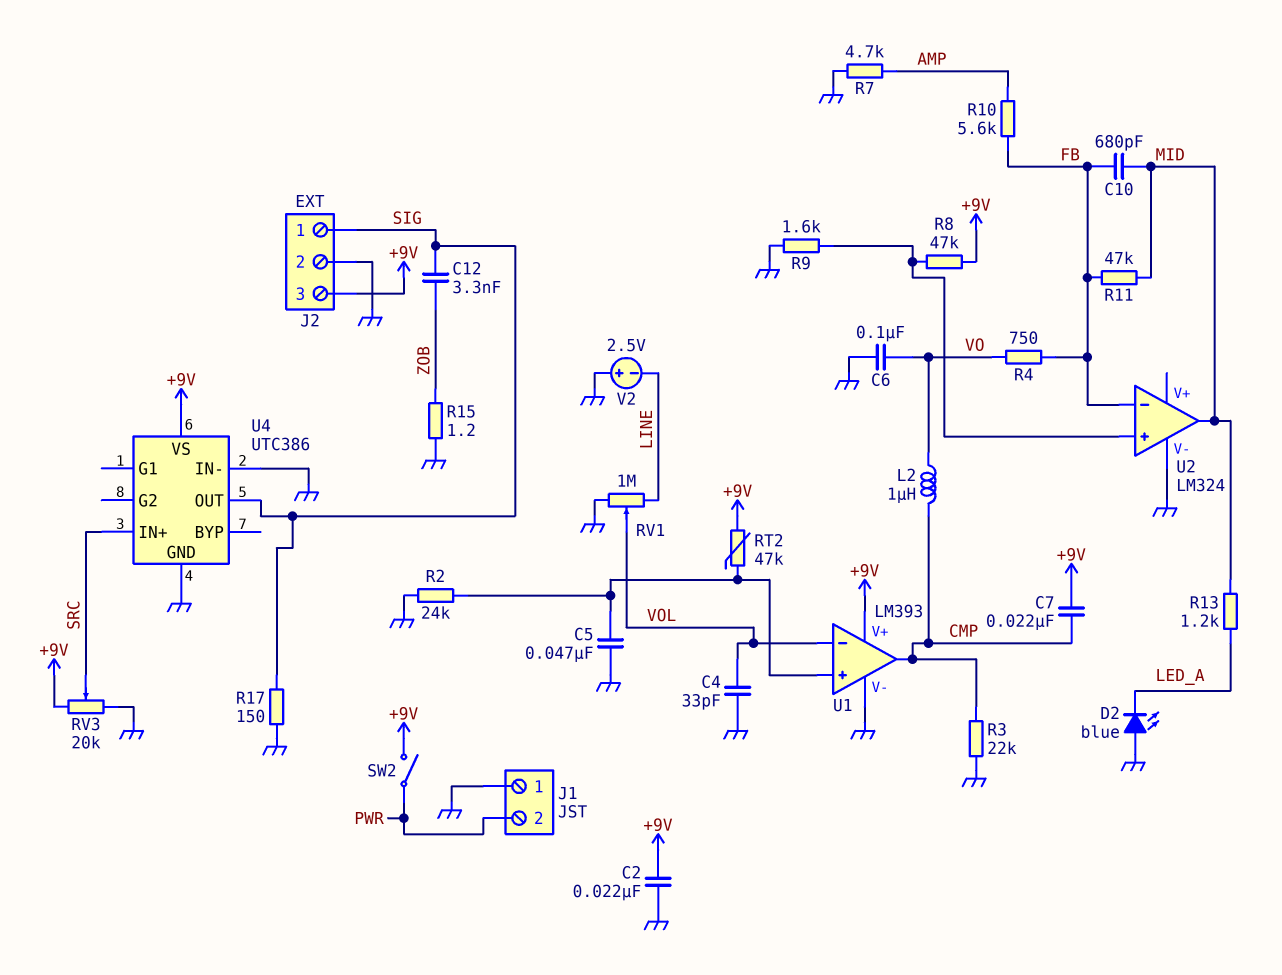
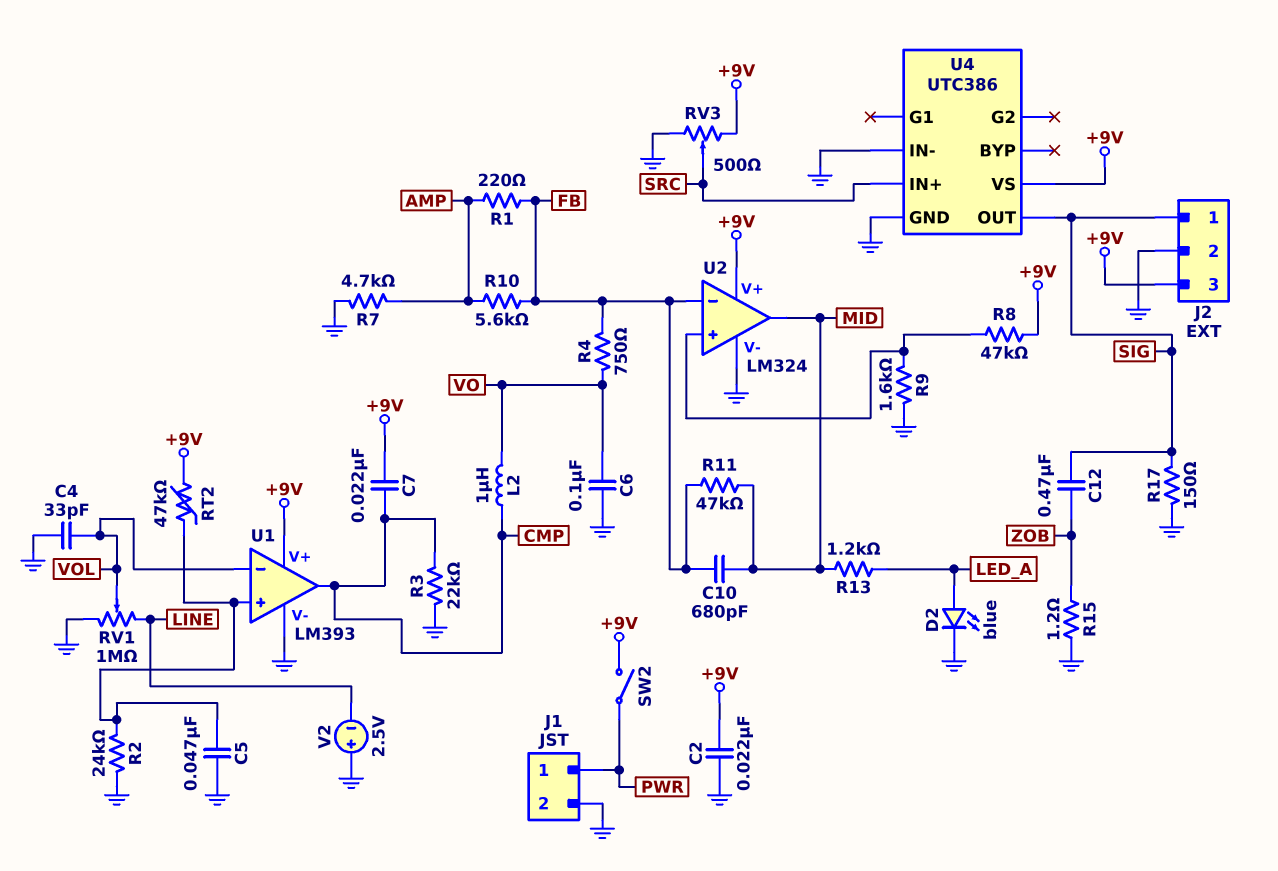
C12: 3.3nF (SIG, ZOB) -> 470nF (SIG, ZOB)
D2: LED blue (A GND, K LED_A) -> LED blue (A LED_A, K GND)
J1 pin 1: GND -> PWR
J1 pin 2: PWR -> GND
R1: none -> 220 (AMP, FB)
RV3: 20k (+9V, GND, wiper SRC) -> 500 (+9V, GND, wiper SRC)
U2 pin V+: none -> +9V

